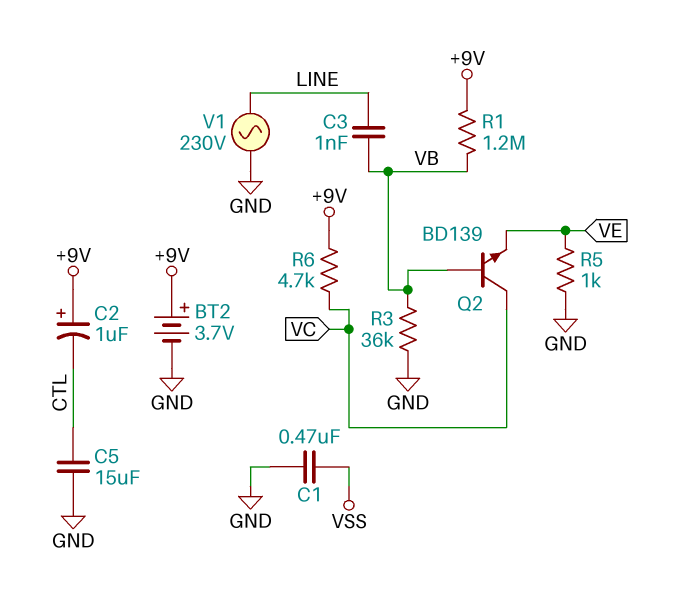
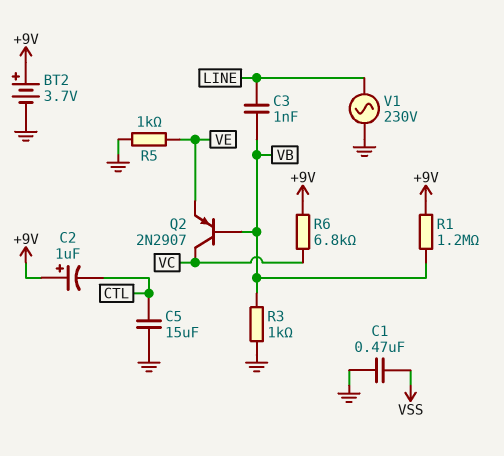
Q2: NPN BD139 (B VB, C VC, E VE) -> PNP 2N2907 (B VB, C VC, E VE)
R3: 36k (GND, VB) -> 1k (GND, VB)
R6: 4.7k (+9V, VC) -> 6.8k (+9V, VC)

